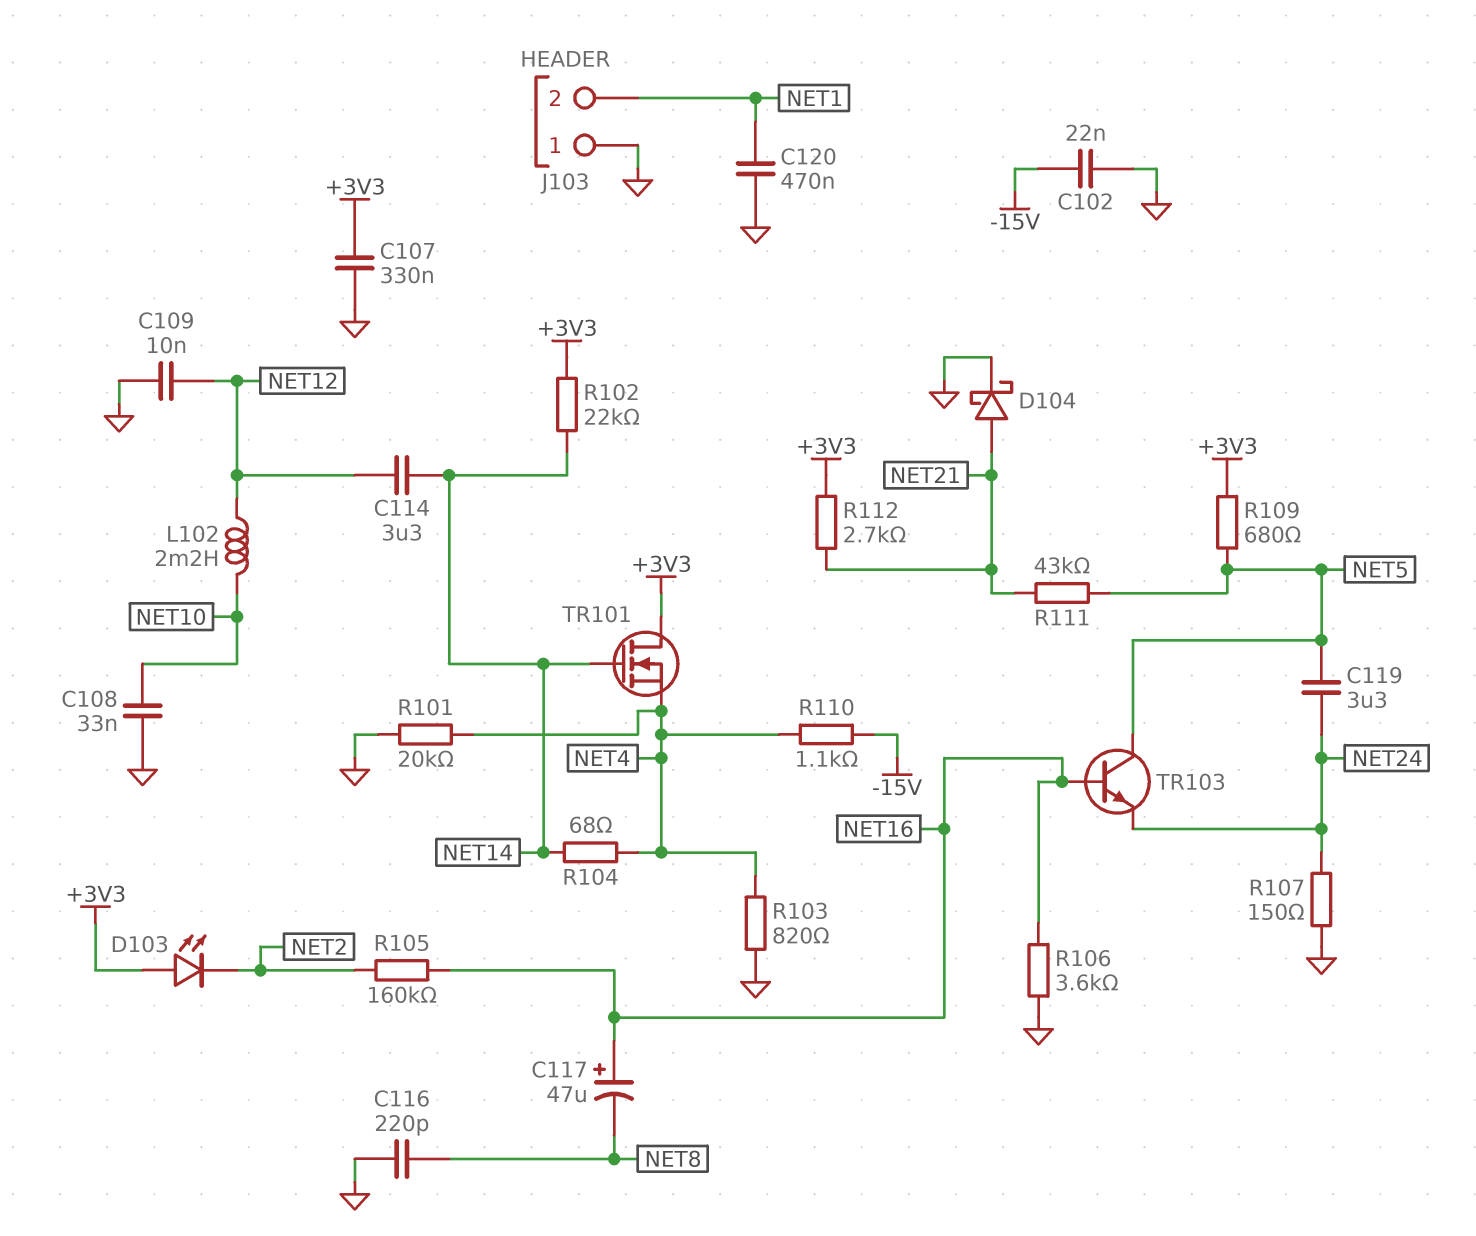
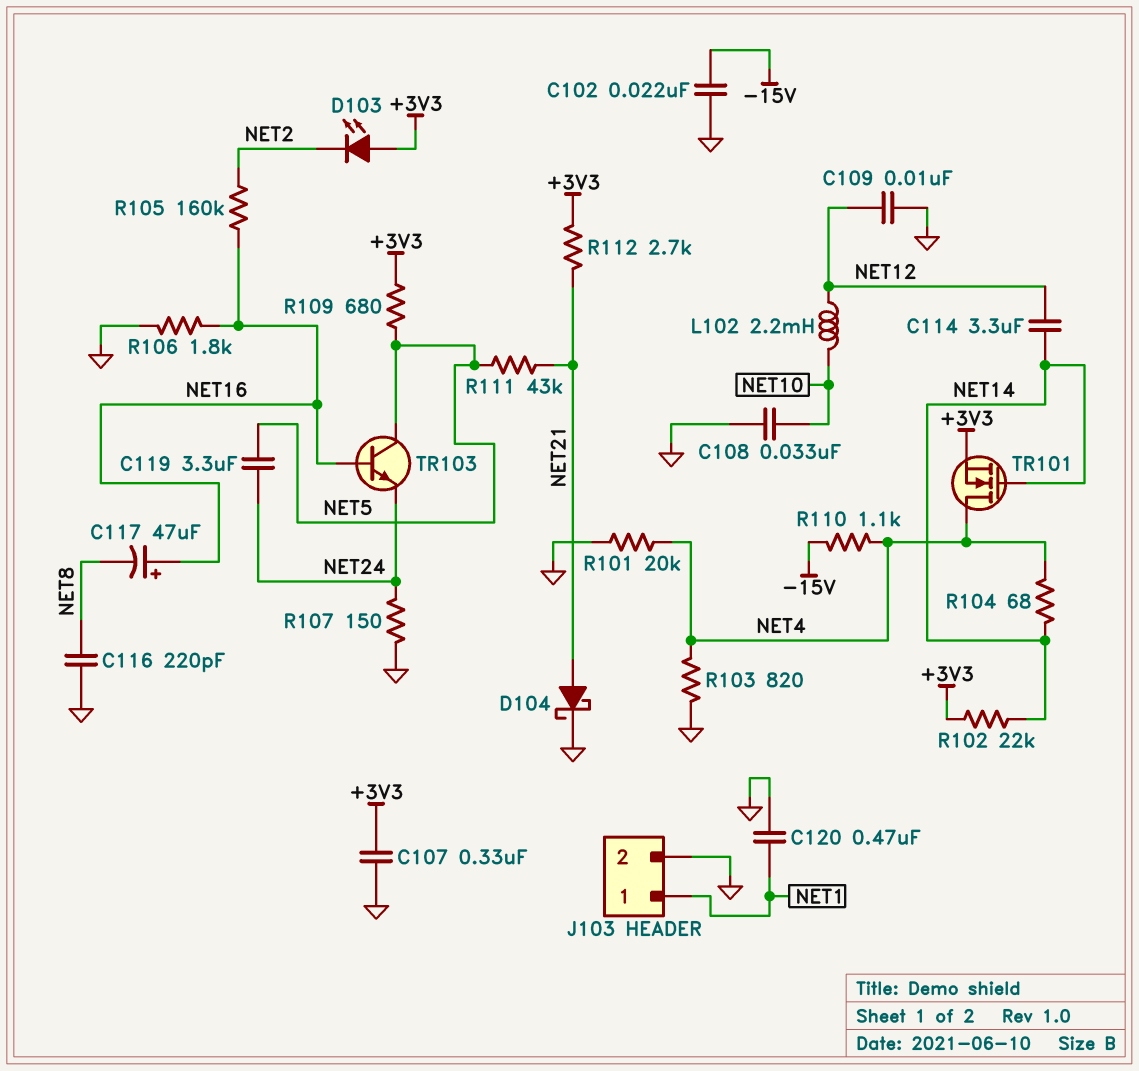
J103 pin 1: GND -> NET1
J103 pin 2: NET1 -> GND
R106: 3.6k (GND, NET16) -> 1.8k (GND, NET16)
TR101: NMOS (G NET14, D +3V3, S NET4) -> NMOS (G NET14, D NET4, S +3V3)

